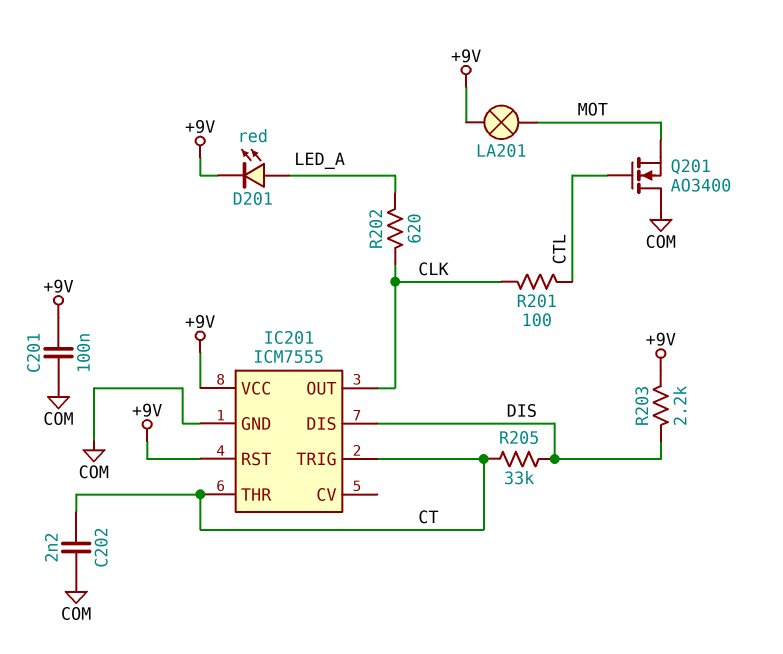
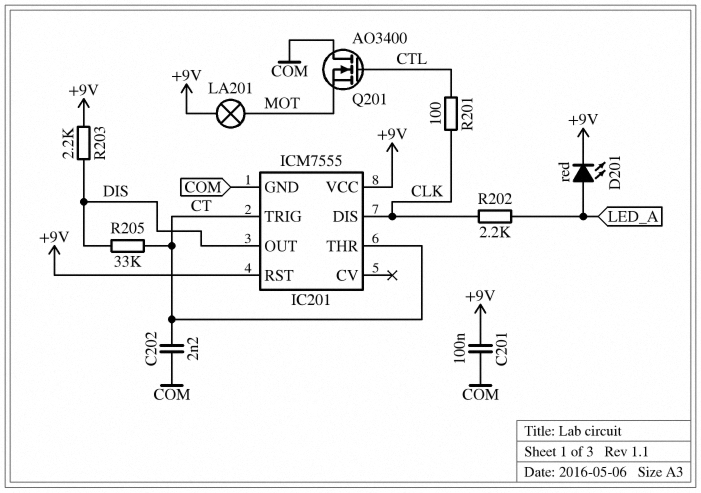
IC201 pin DIS: DIS -> CLK
IC201 pin OUT: CLK -> DIS
R202: 620 (CLK, LED_A) -> 2.2k (CLK, LED_A)

